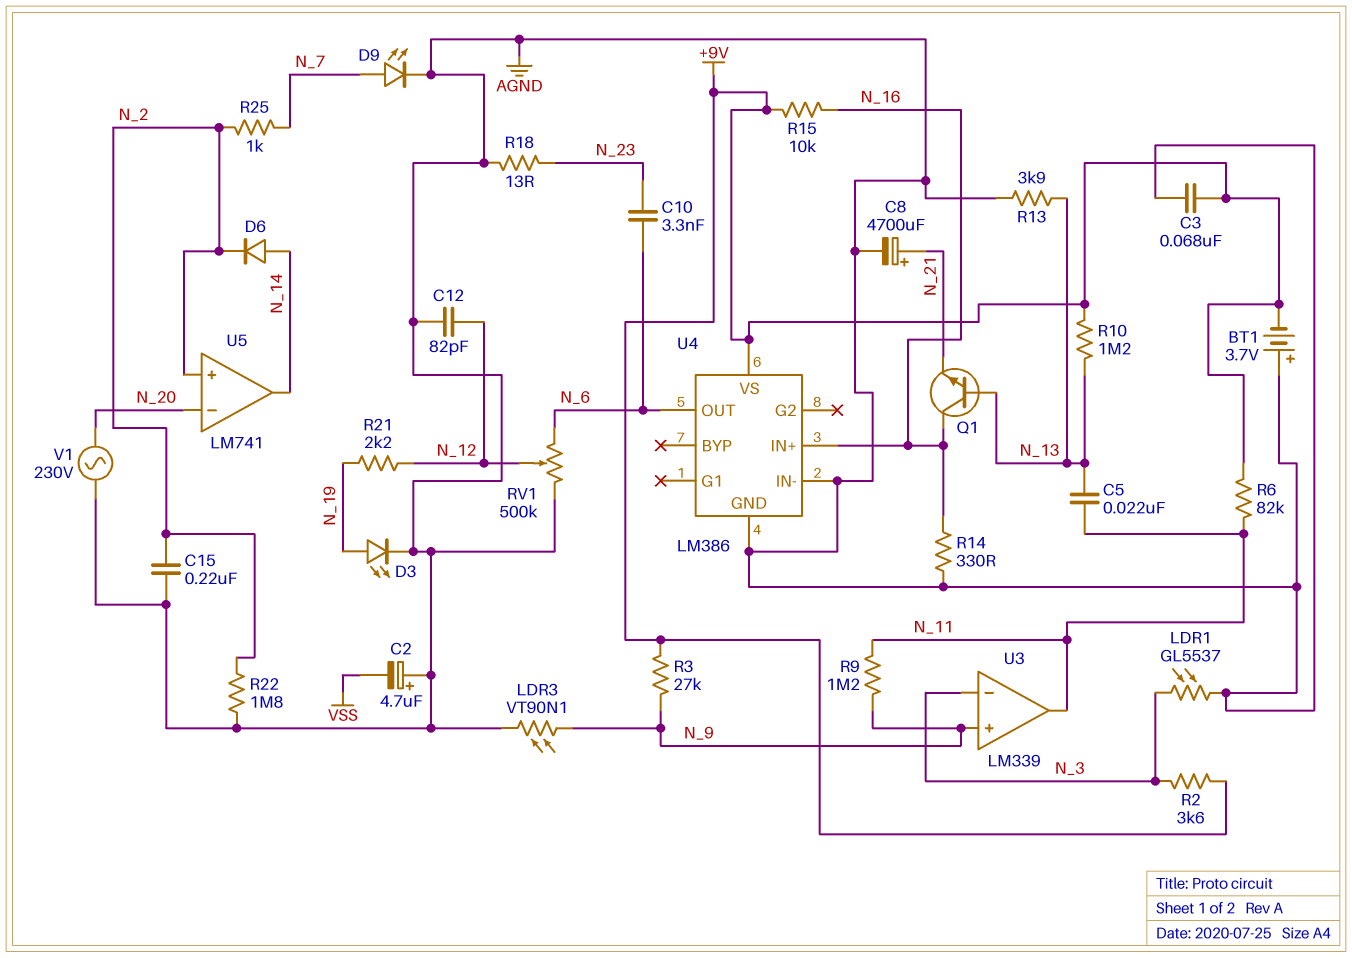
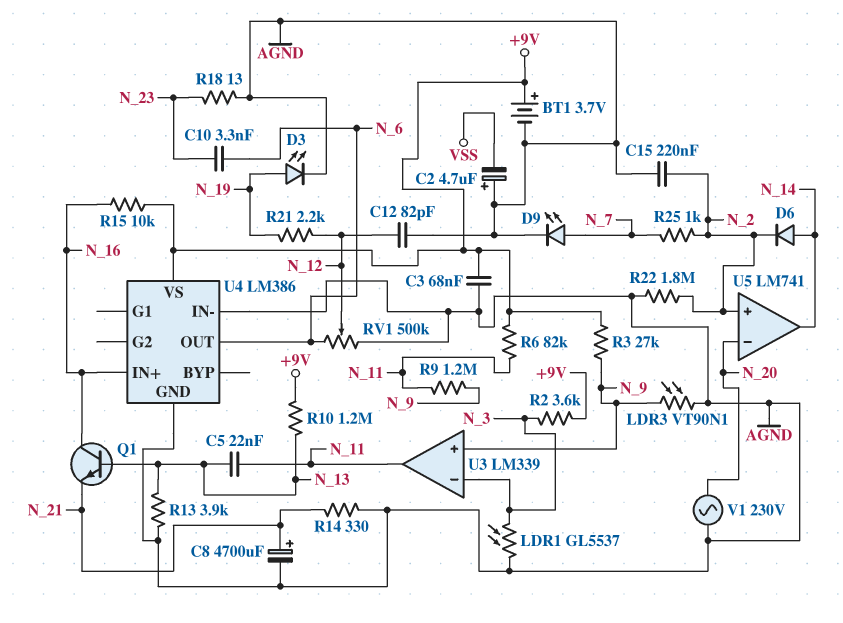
BT1: 3.7V (plus AGND, minus +9V) -> 3.7V (plus +9V, minus AGND)
R14: 330 (AGND, N_16) -> 330 (AGND, N_21)

